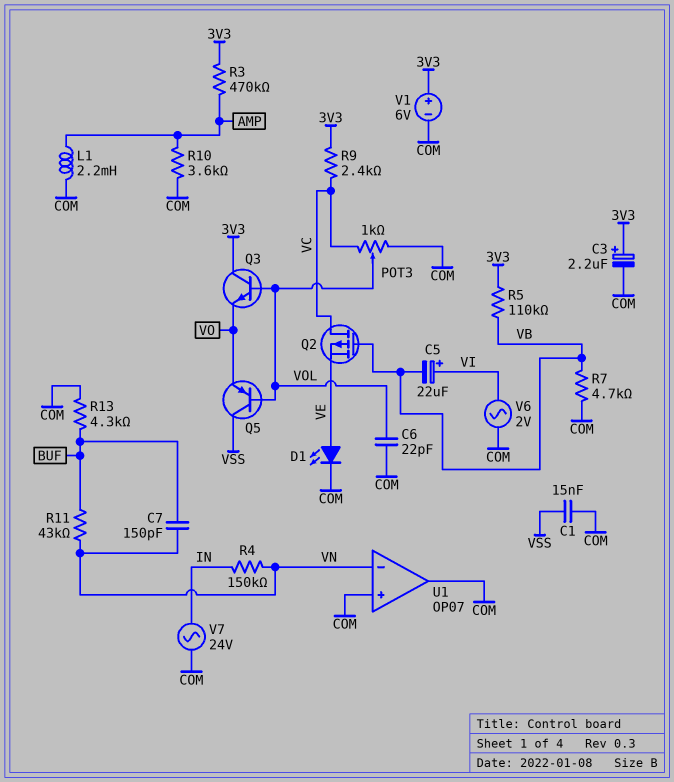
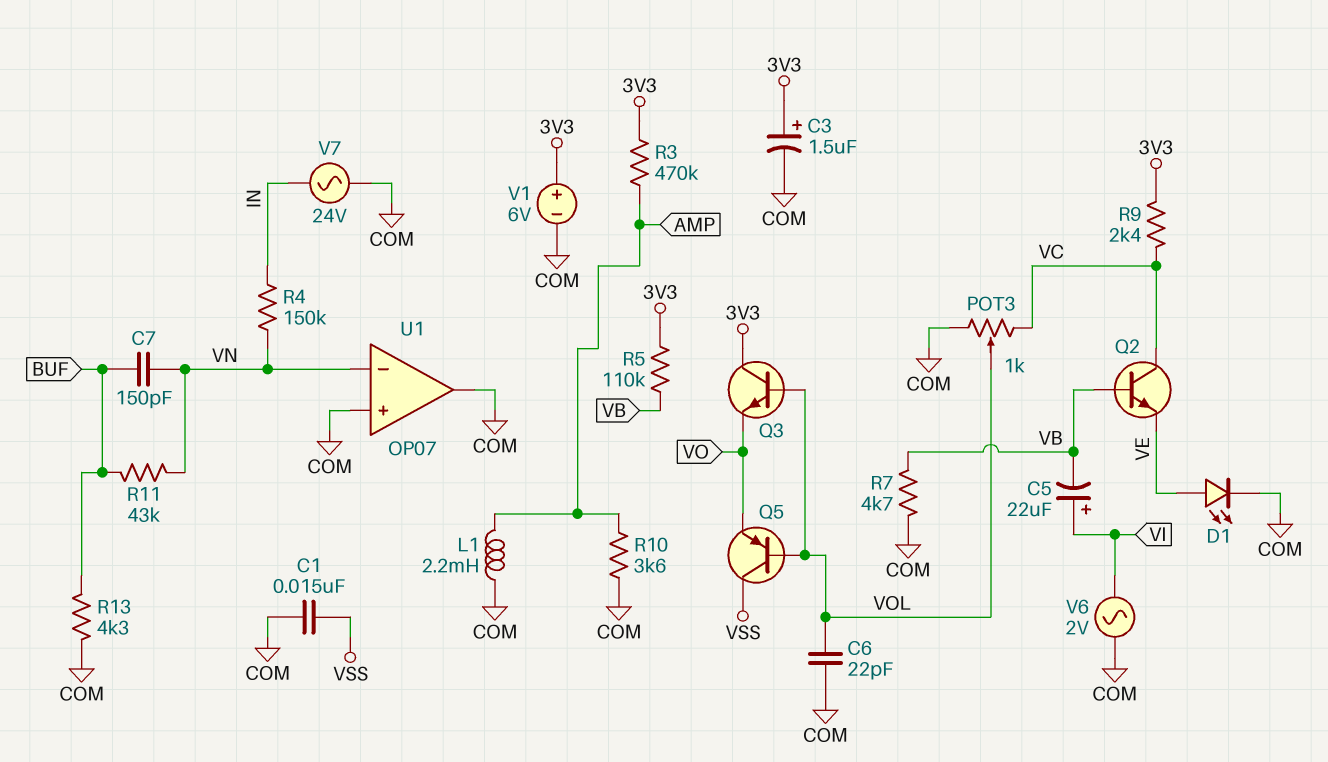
C3: 2.2uF (plus 3V3, minus COM) -> 1.5uF (plus 3V3, minus COM)
Q2: PMOS (G VB, D VC, S VE) -> NPN (B VB, C VC, E VE)

